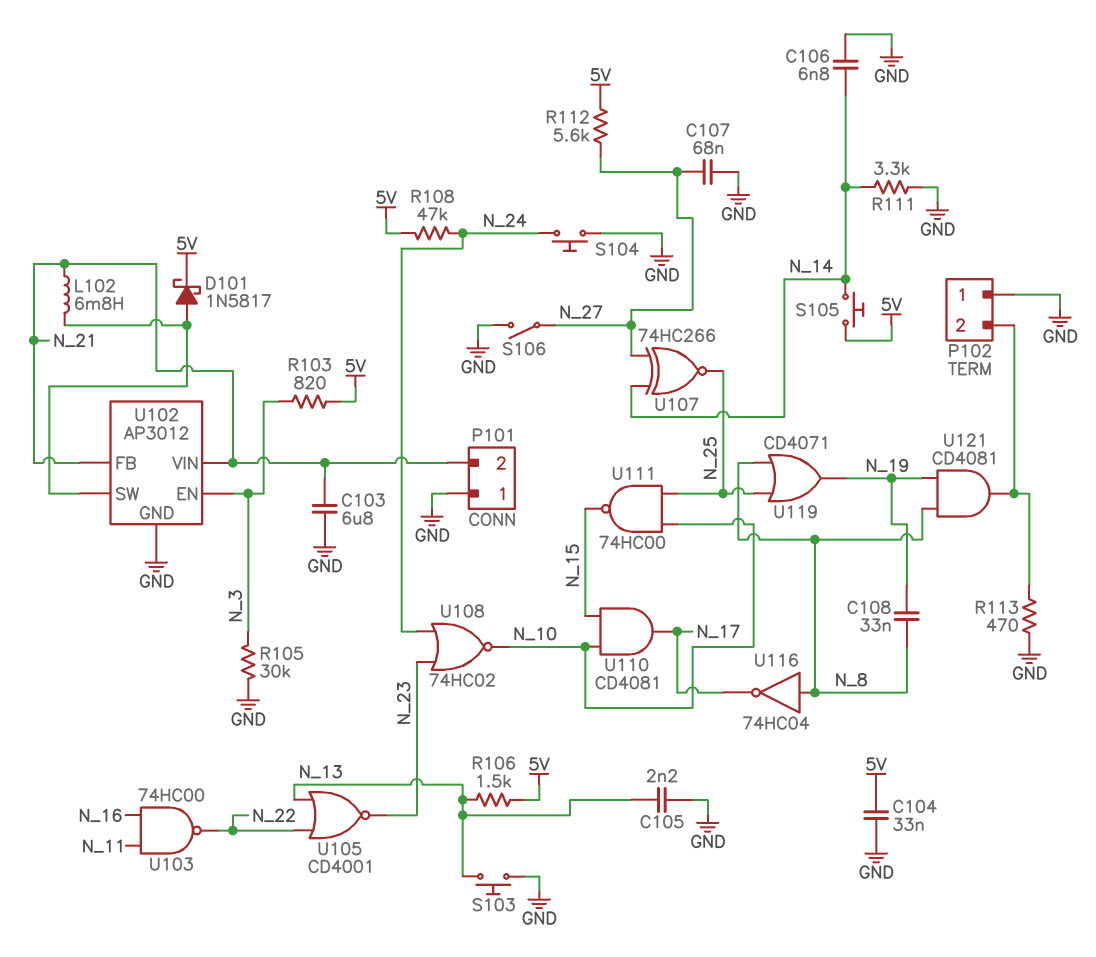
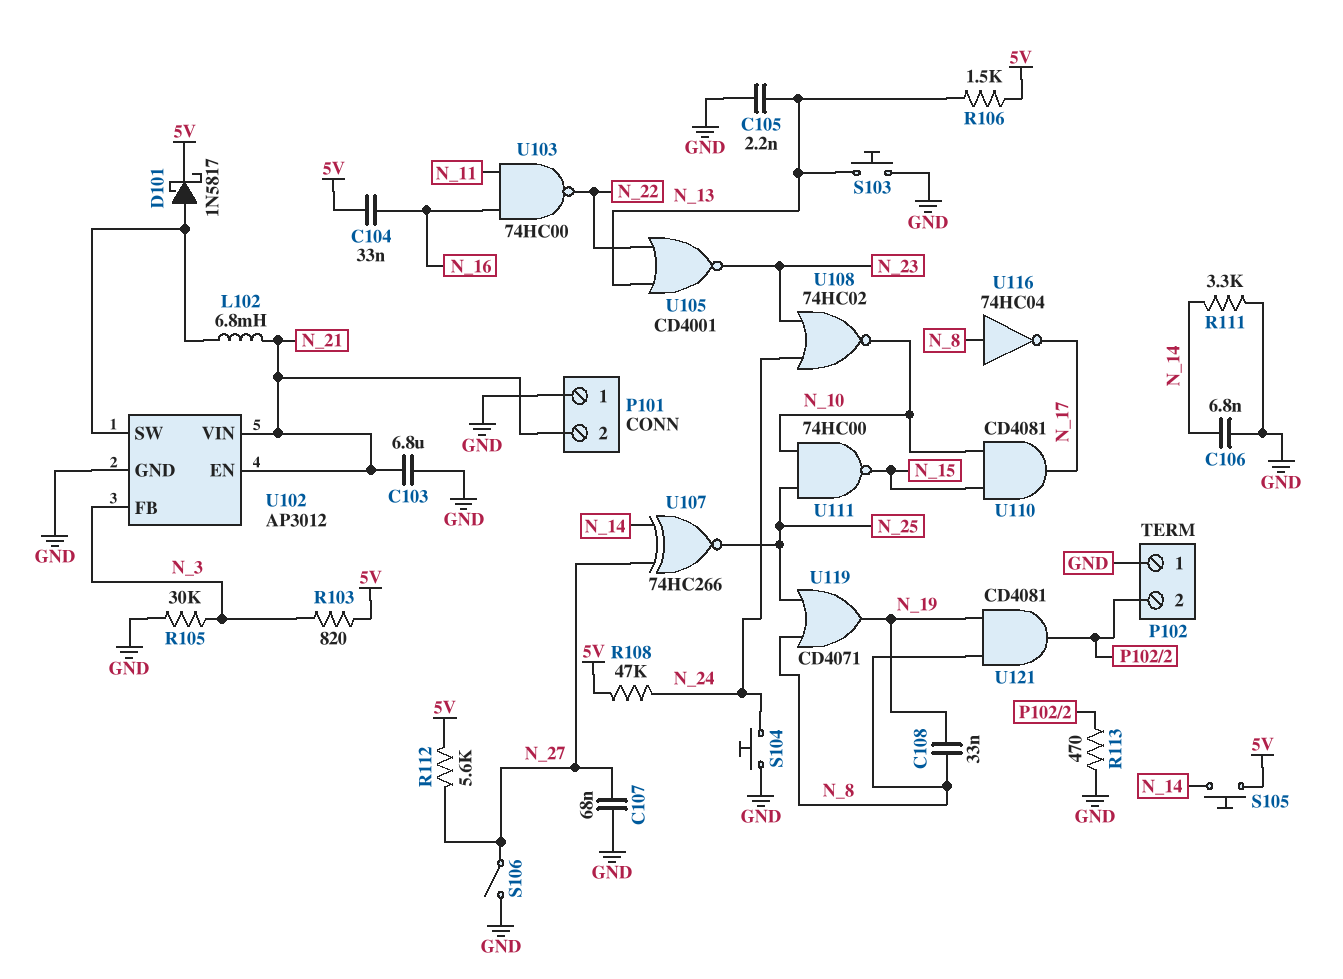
C104: 33nF (5V, GND) -> 33nF (5V, N_16)
U102 pin EN: N_3 -> N_21
U102 pin FB: N_21 -> N_3

